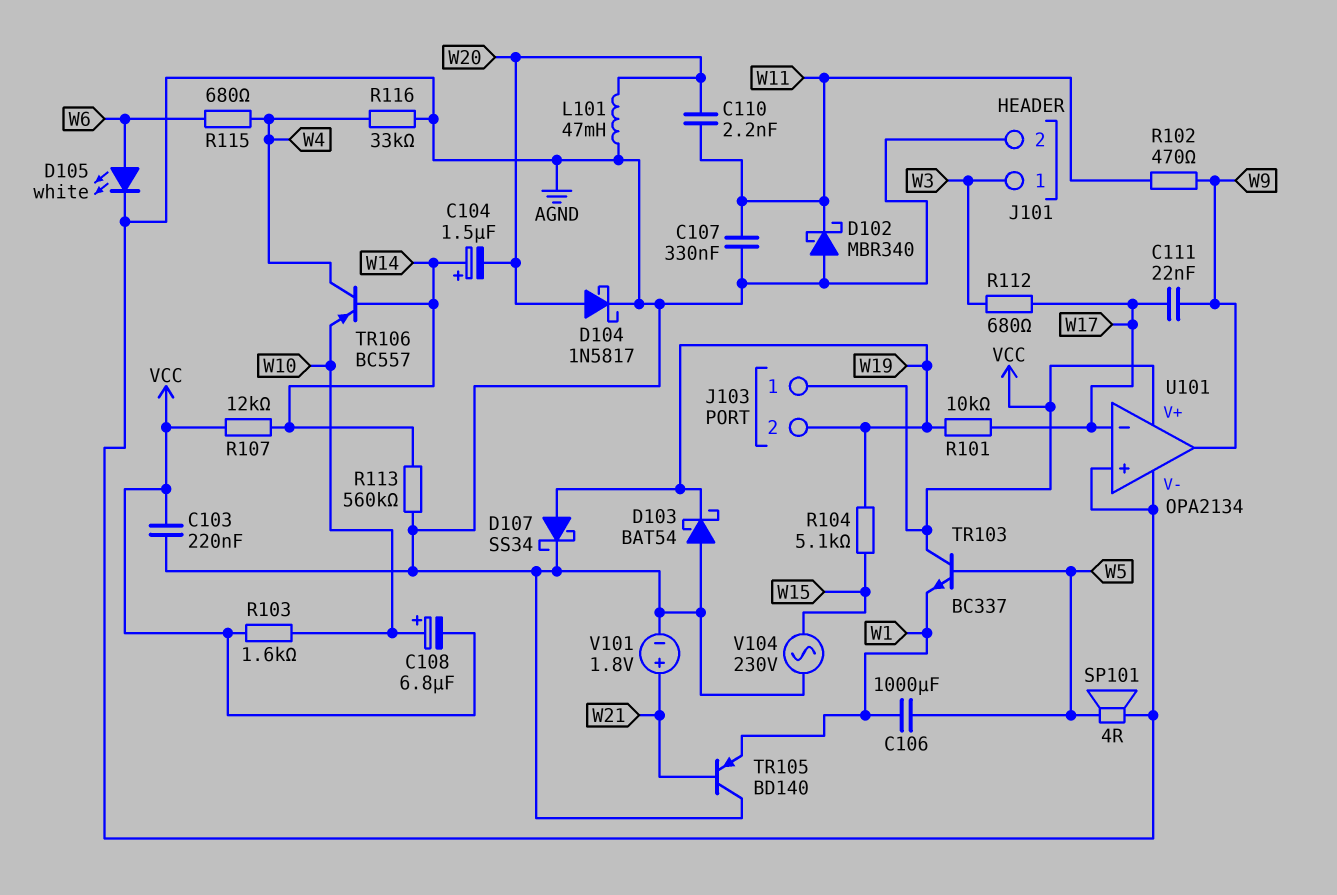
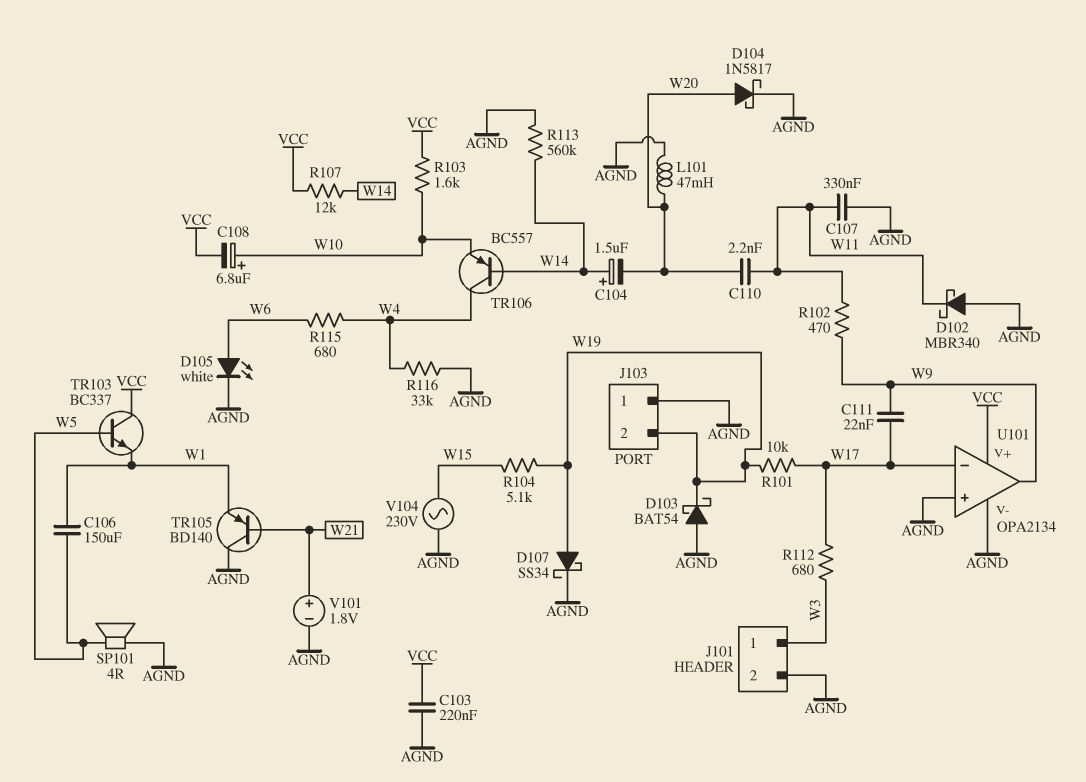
C106: 1000uF (W1, W5) -> 150uF (W1, W5)
J103 pin 1: VCC -> AGND

